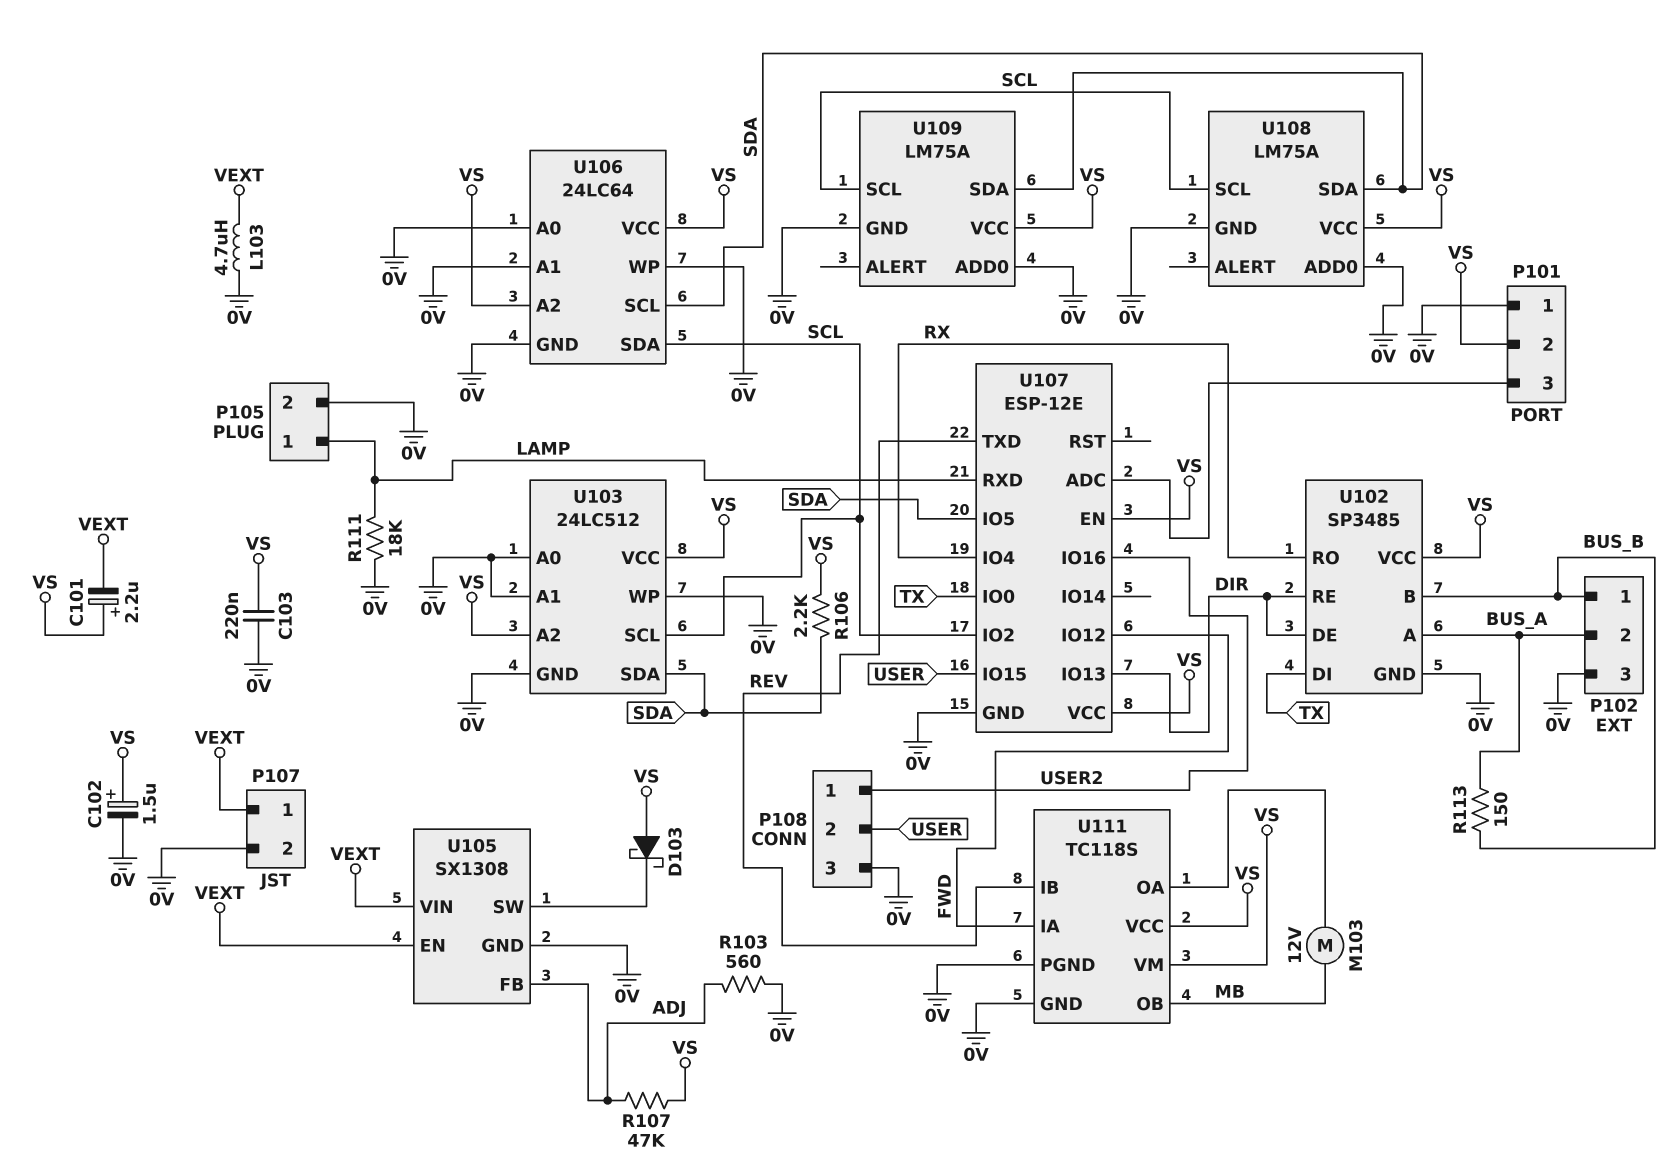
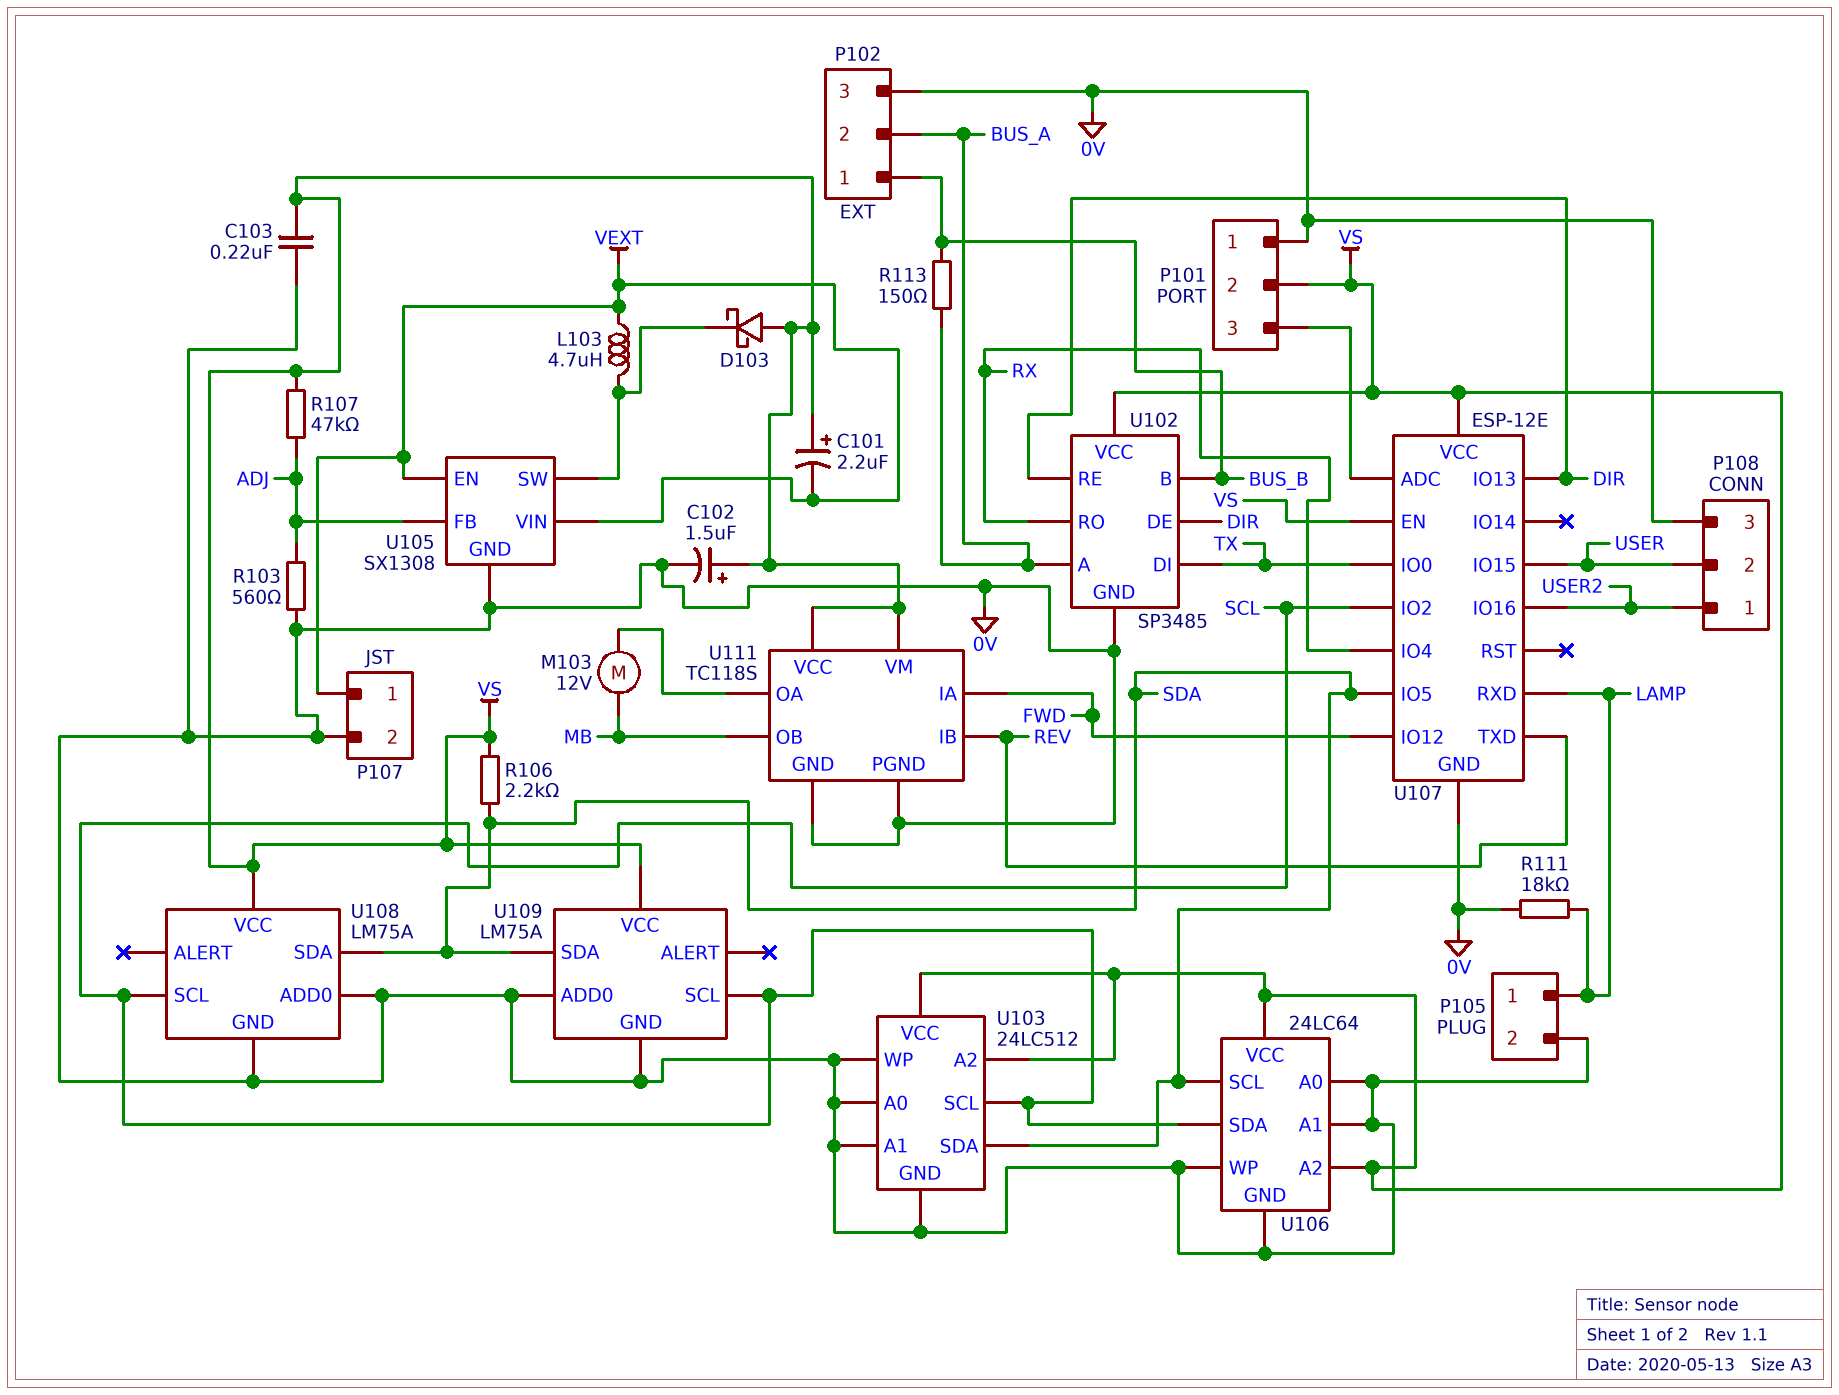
L103: 4.7uH (0V, VEXT) -> 4.7uH (U105/SW, VEXT)

